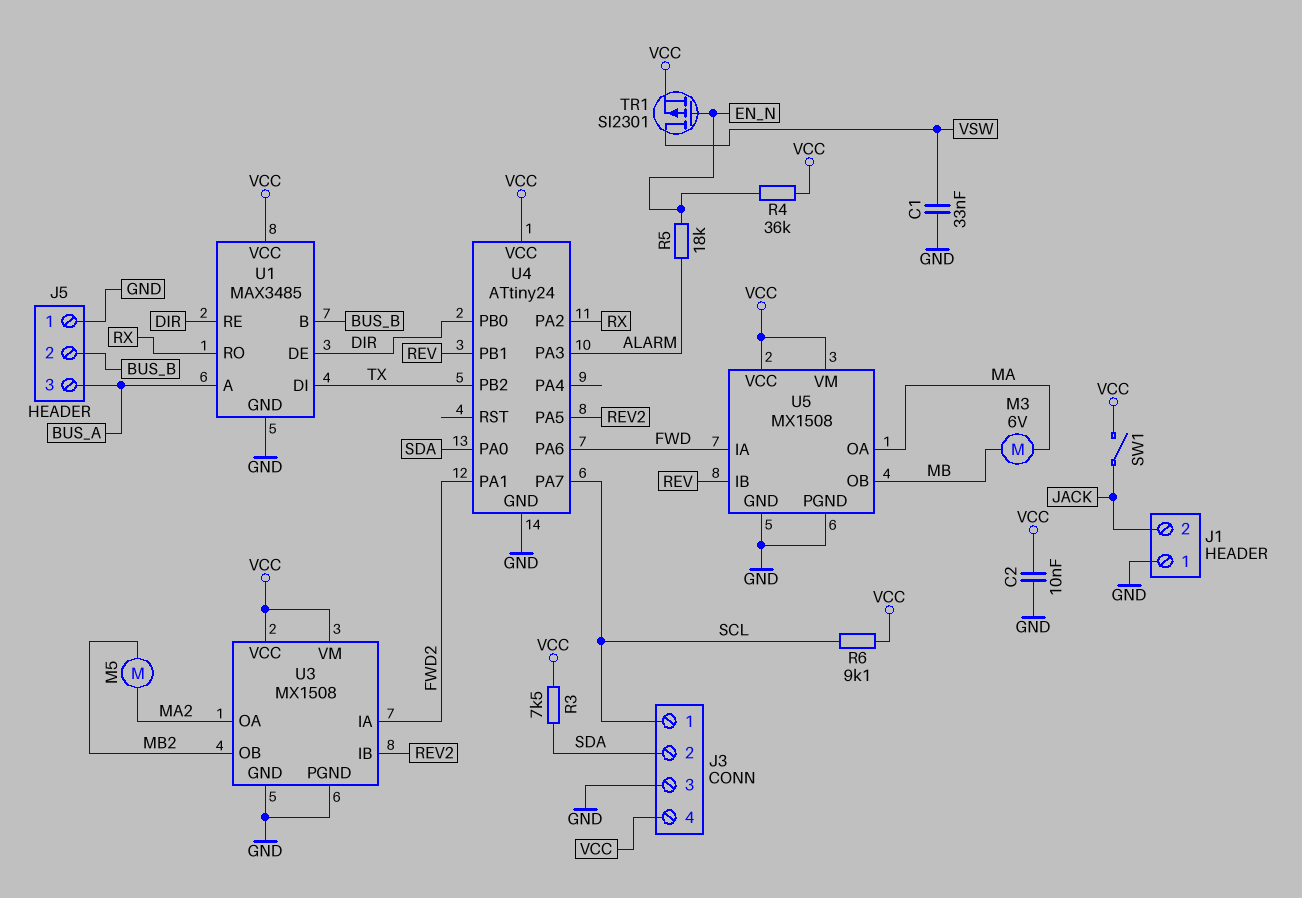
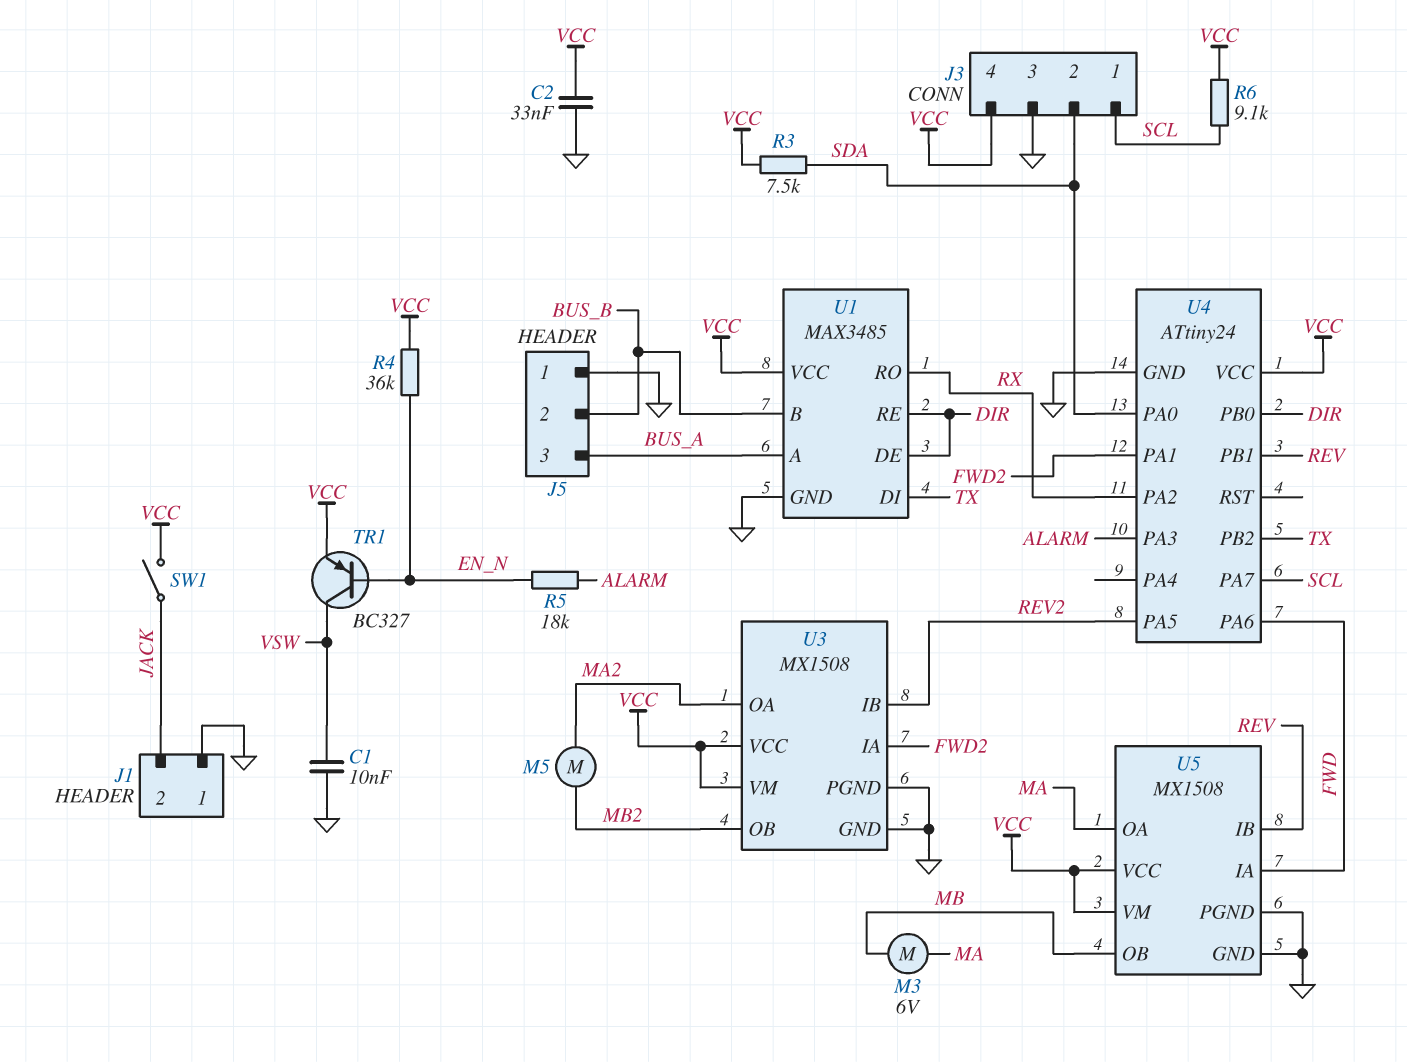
C1: 33nF (GND, VSW) -> 10nF (GND, VSW)
C2: 10nF (GND, VCC) -> 33nF (GND, VCC)
TR1: PMOS SI2301 (G EN_N, D VSW, S VCC) -> PNP BC327 (B EN_N, C VSW, E VCC)

